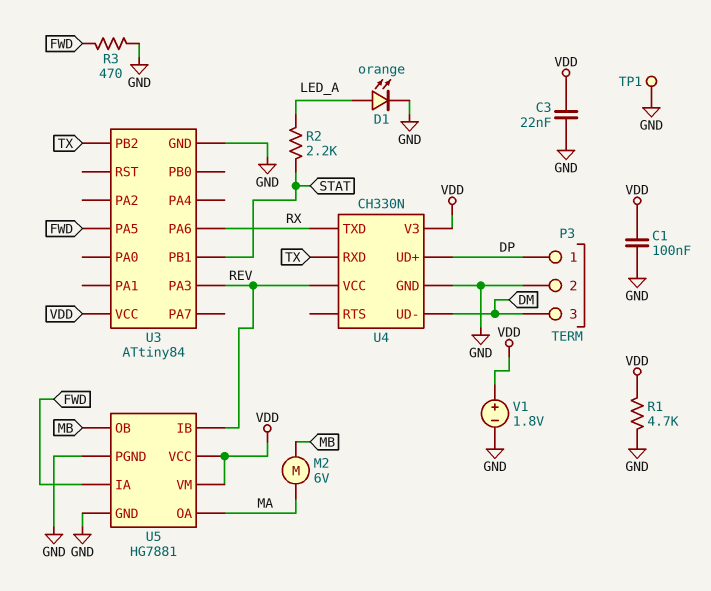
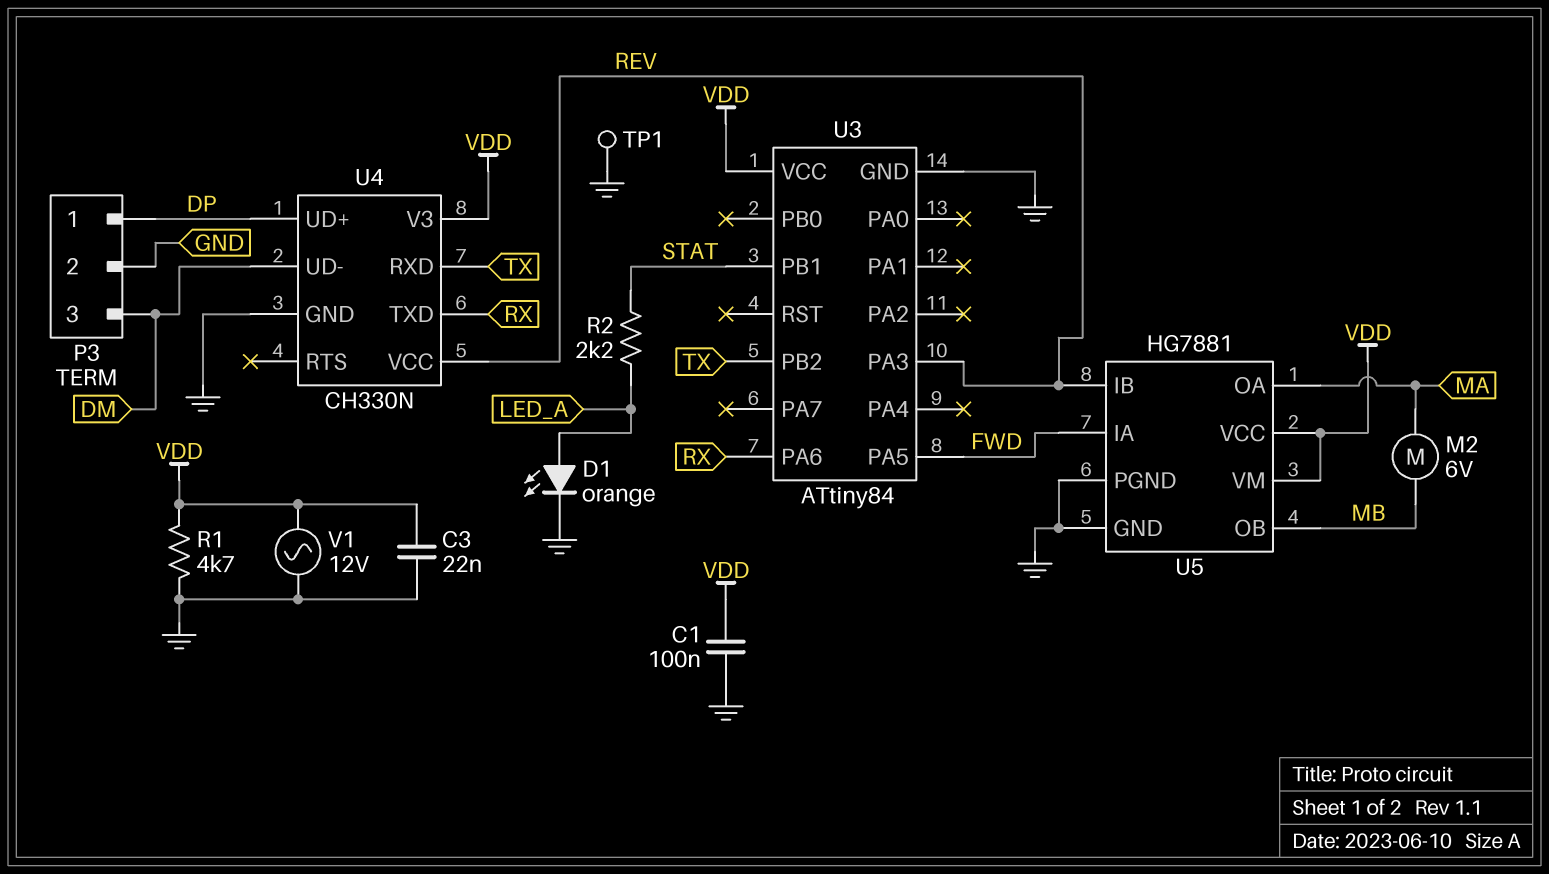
R3: 470 (FWD, GND) -> none
V1: 1.8V (plus VDD, minus GND) -> AC 12V (GND, VDD)

